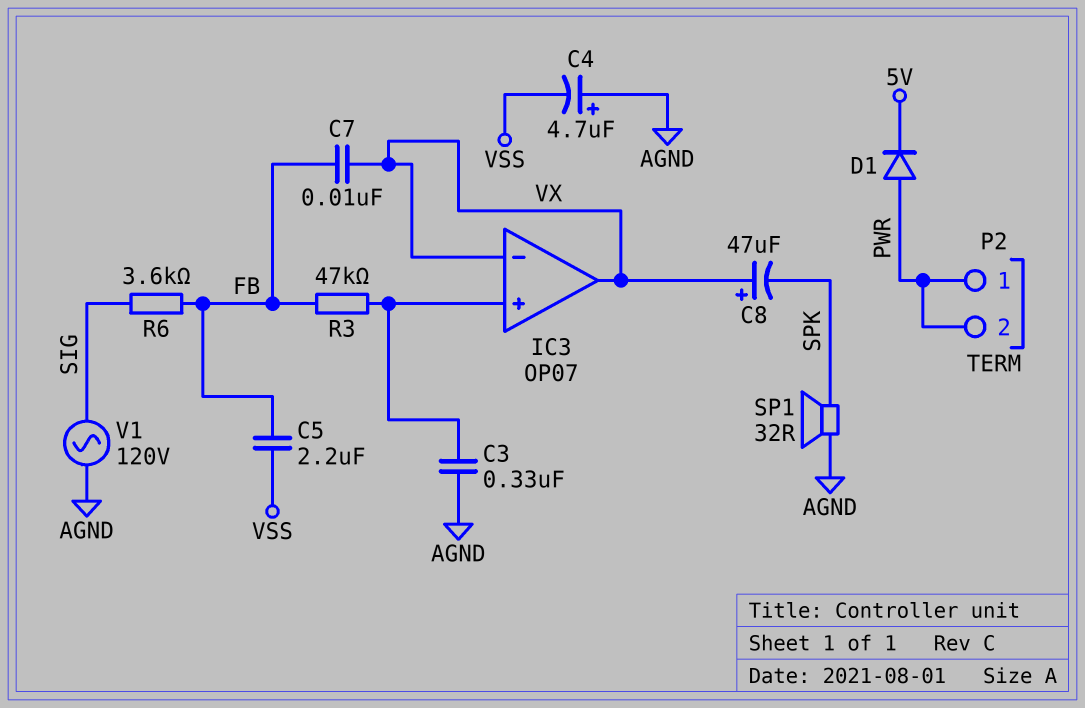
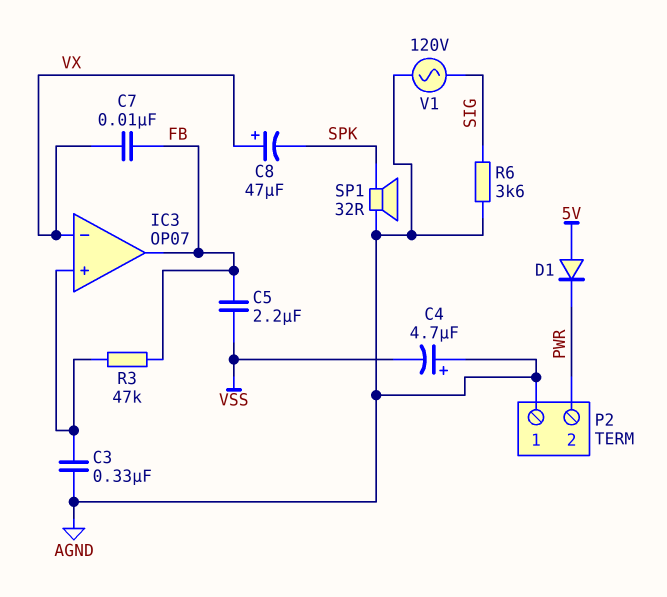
D1: diode (A PWR, K 5V) -> diode (A 5V, K PWR)
IC3 pin out: VX -> FB
P2 pin 1: PWR -> AGND
R6: 3.6k (FB, SIG) -> 3.6k (AGND, SIG)

